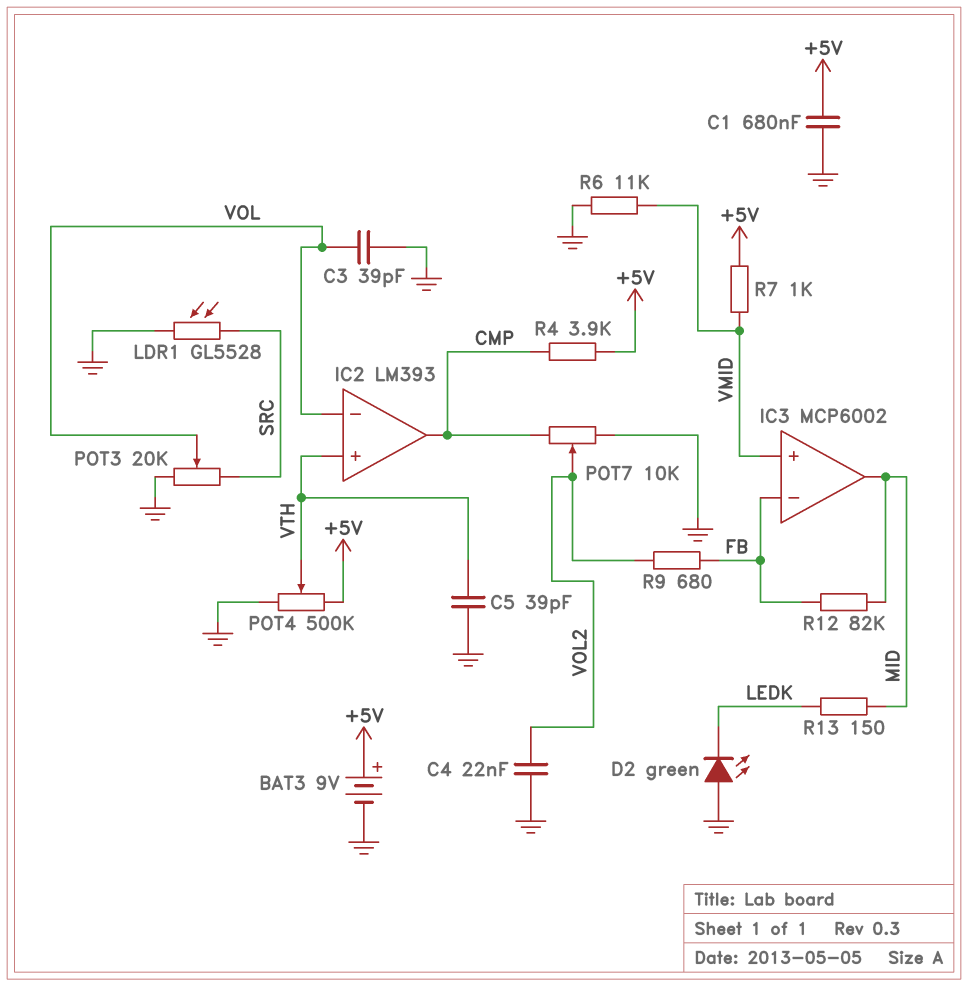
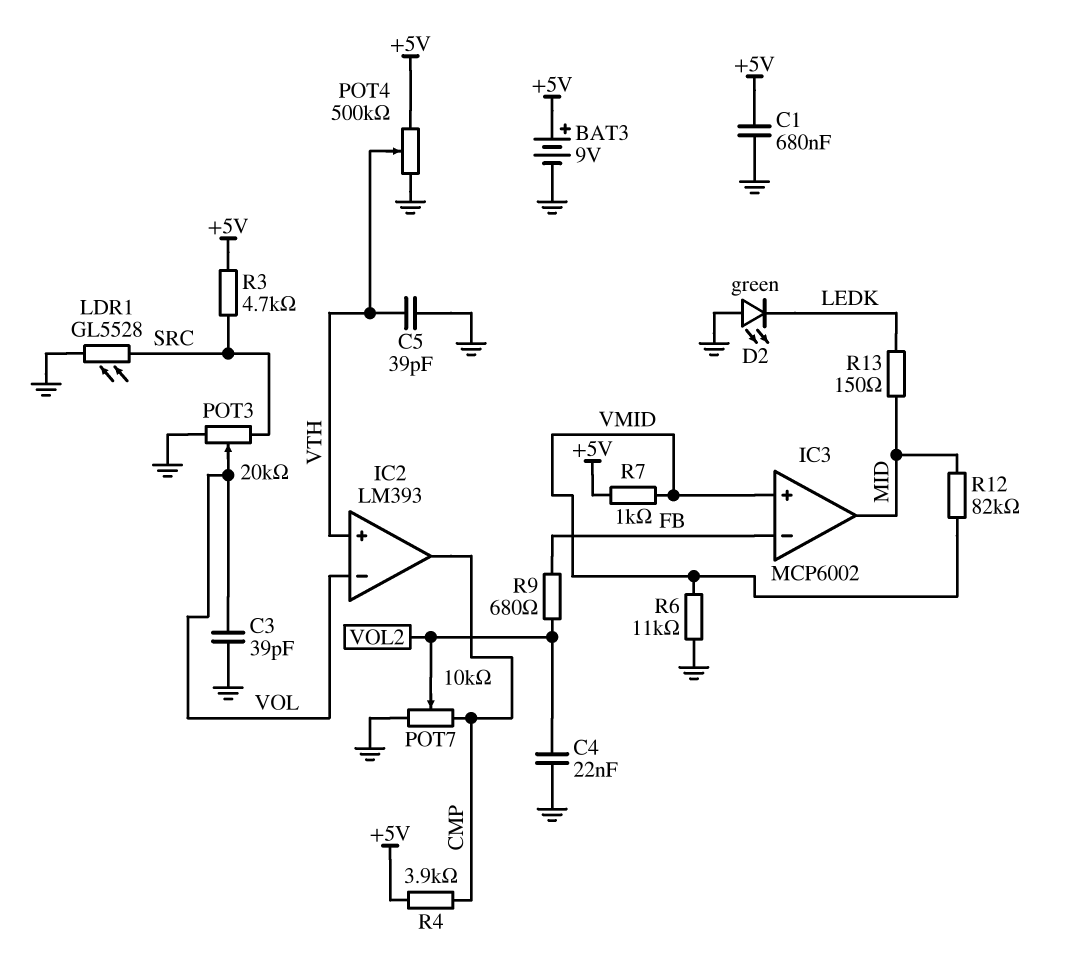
R3: none -> 4.7k (+5V, SRC)
R12: 82k (FB, MID) -> 82k (MID, VMID)

